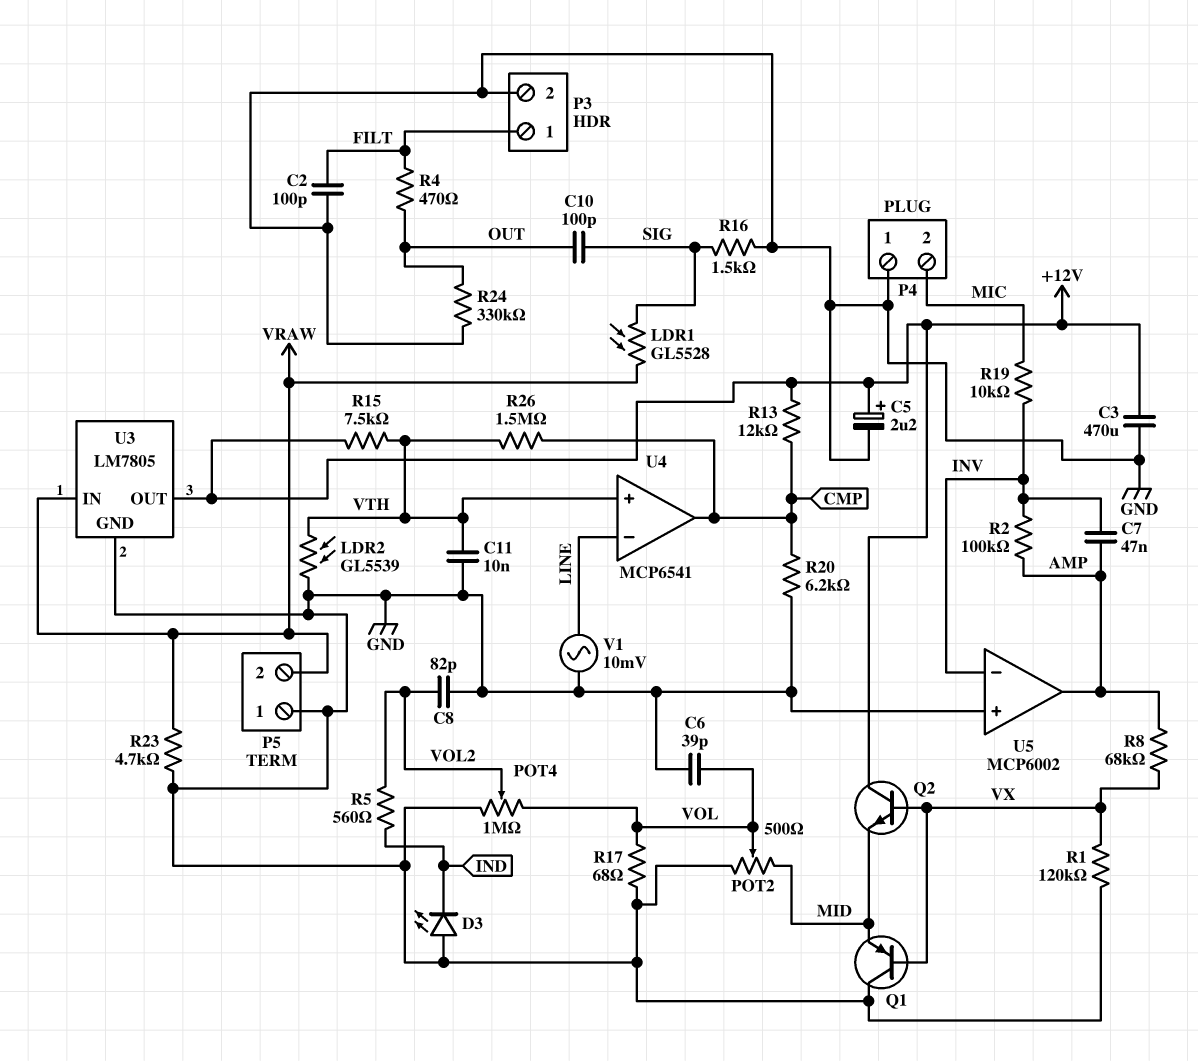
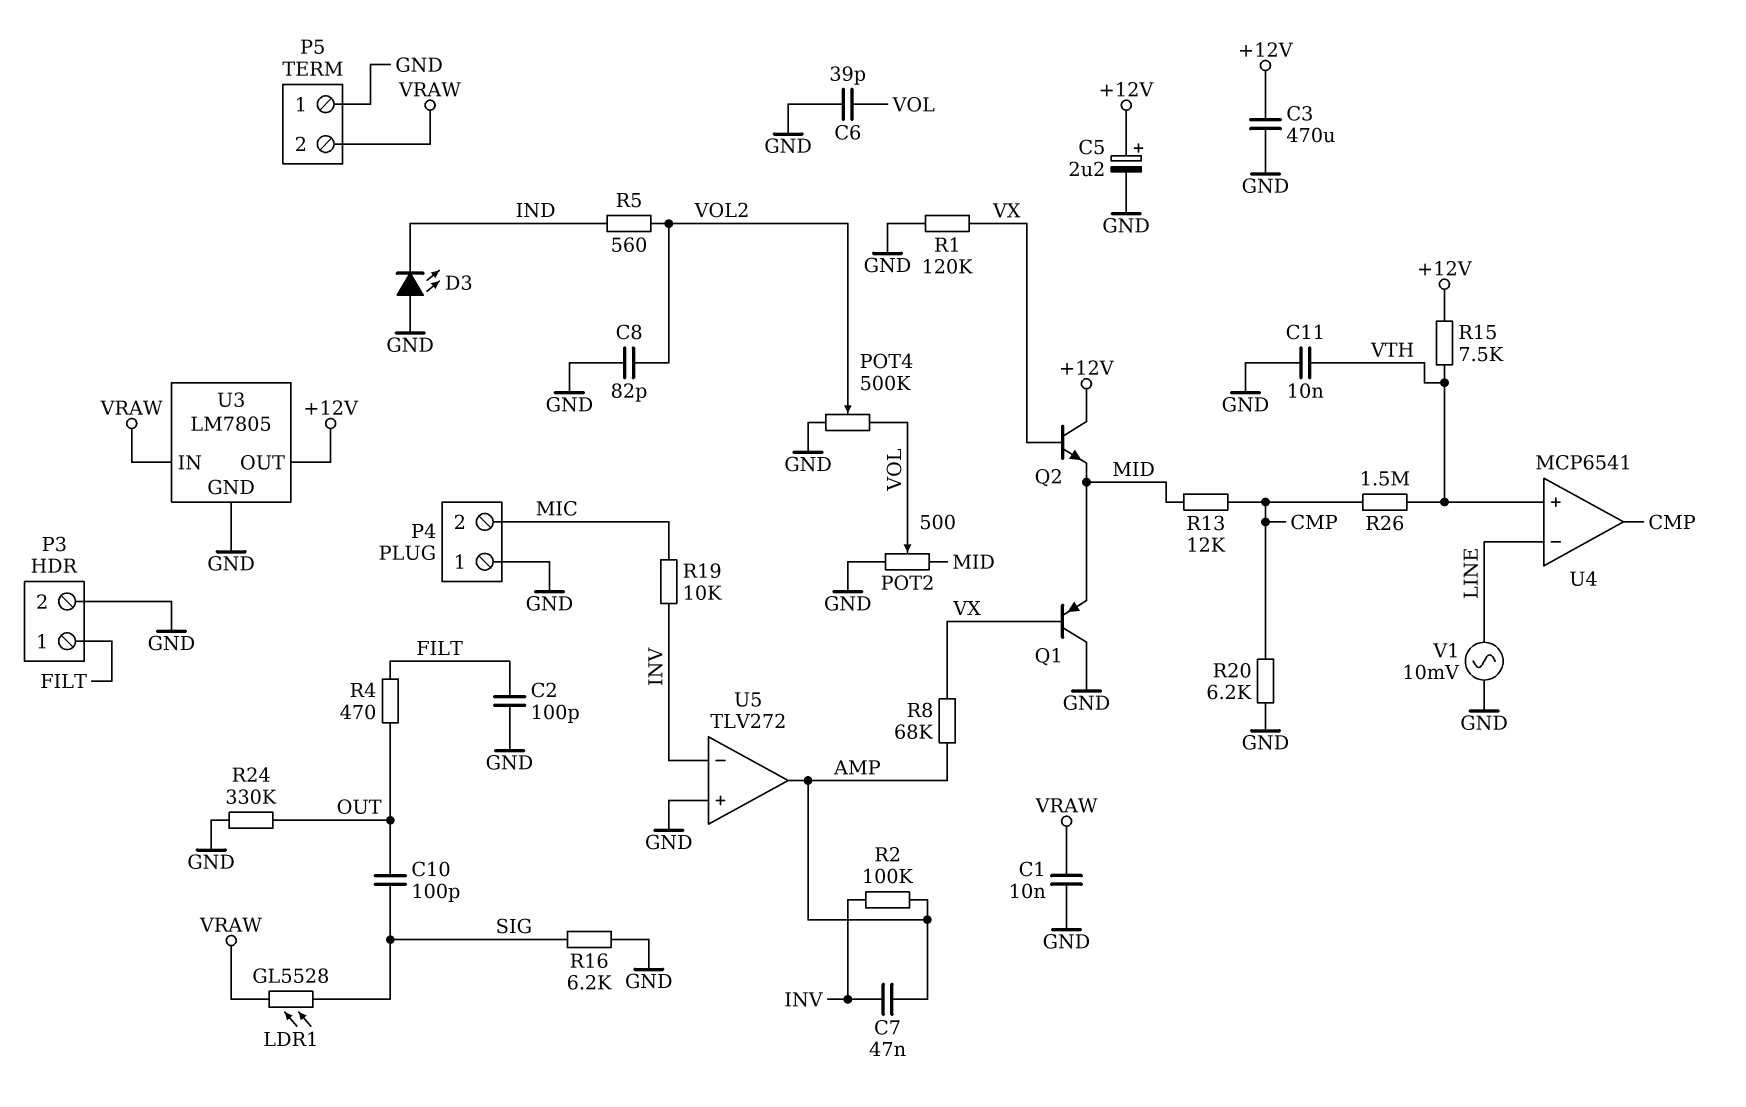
C1: none -> 10nF (GND, VRAW)
LDR2: GL5539 (GND, VTH) -> none
POT4: 1M (GND, VOL, wiper VOL2) -> 500k (GND, VOL, wiper VOL2)
R13: 12k (+12V, CMP) -> 12k (CMP, MID)
R16: 1.5k (GND, SIG) -> 6.2k (GND, SIG)
R17: 68 (GND, VOL) -> none
R23: 4.7k (GND, VRAW) -> none
U5: MCP6002 -> TLV272

